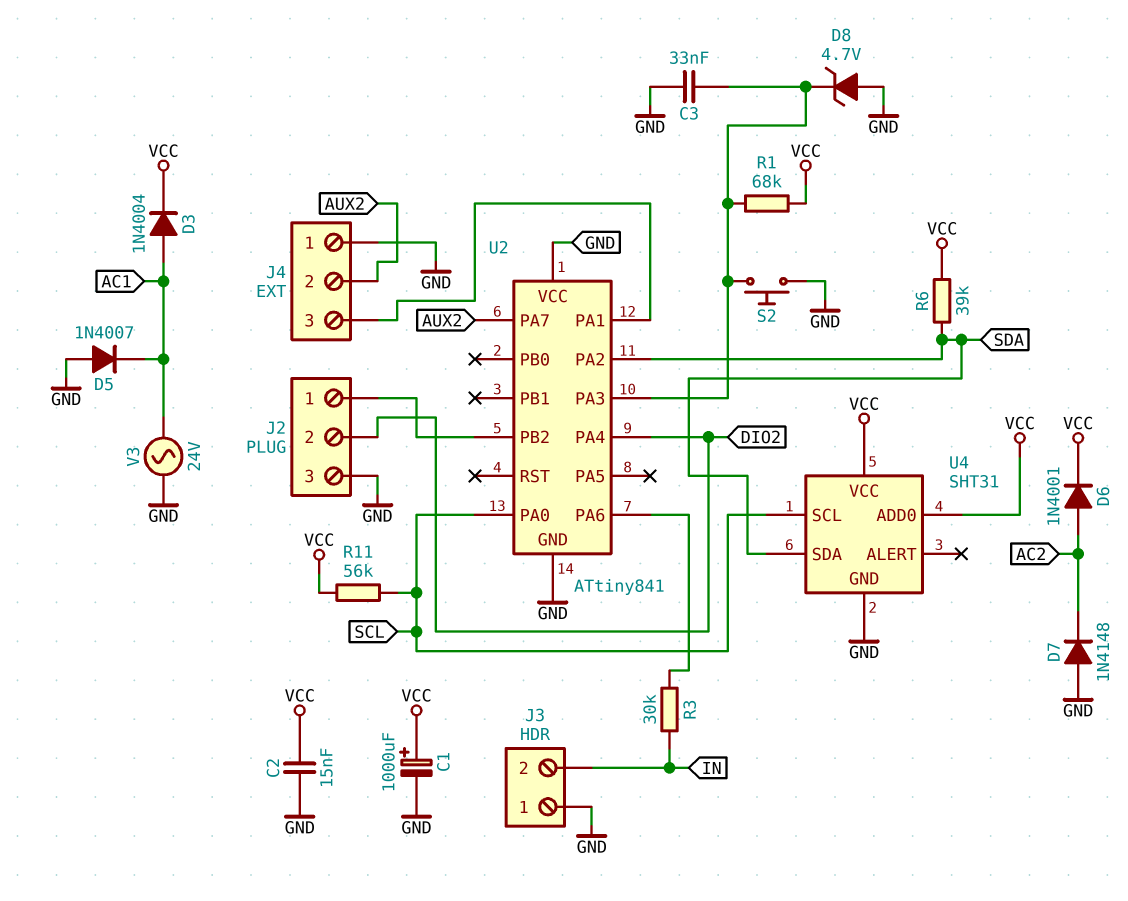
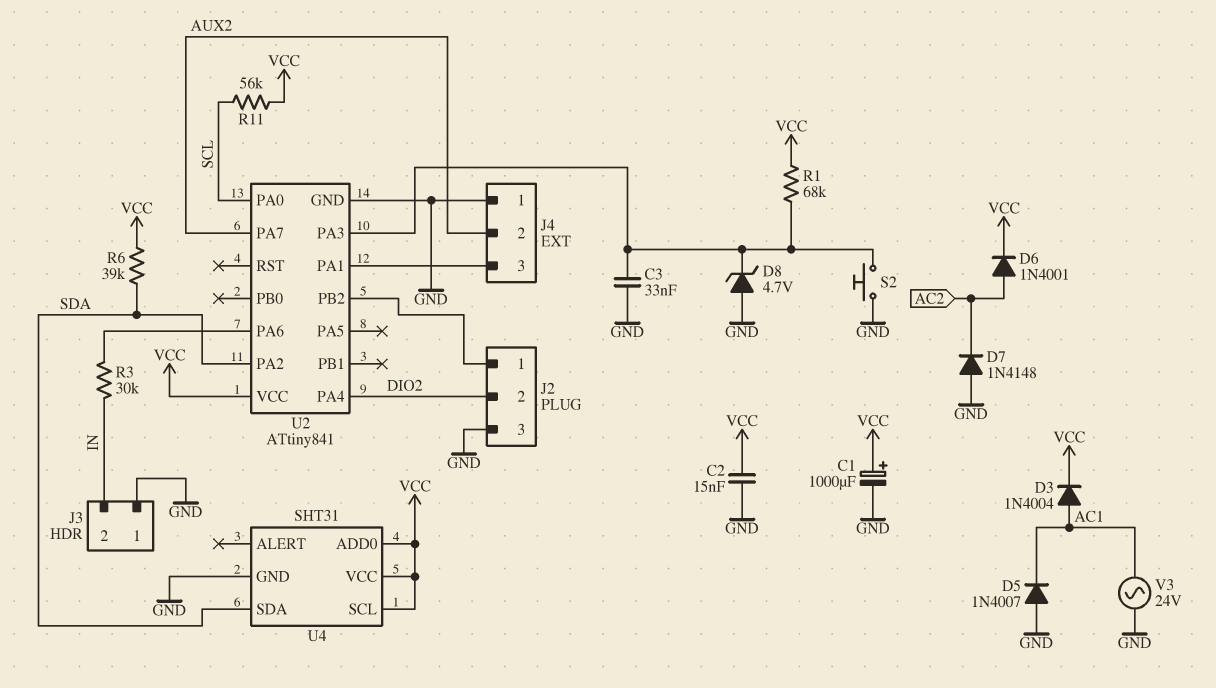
U2 pin VCC: GND -> VCC
U4 pin SCL: SCL -> VCC

